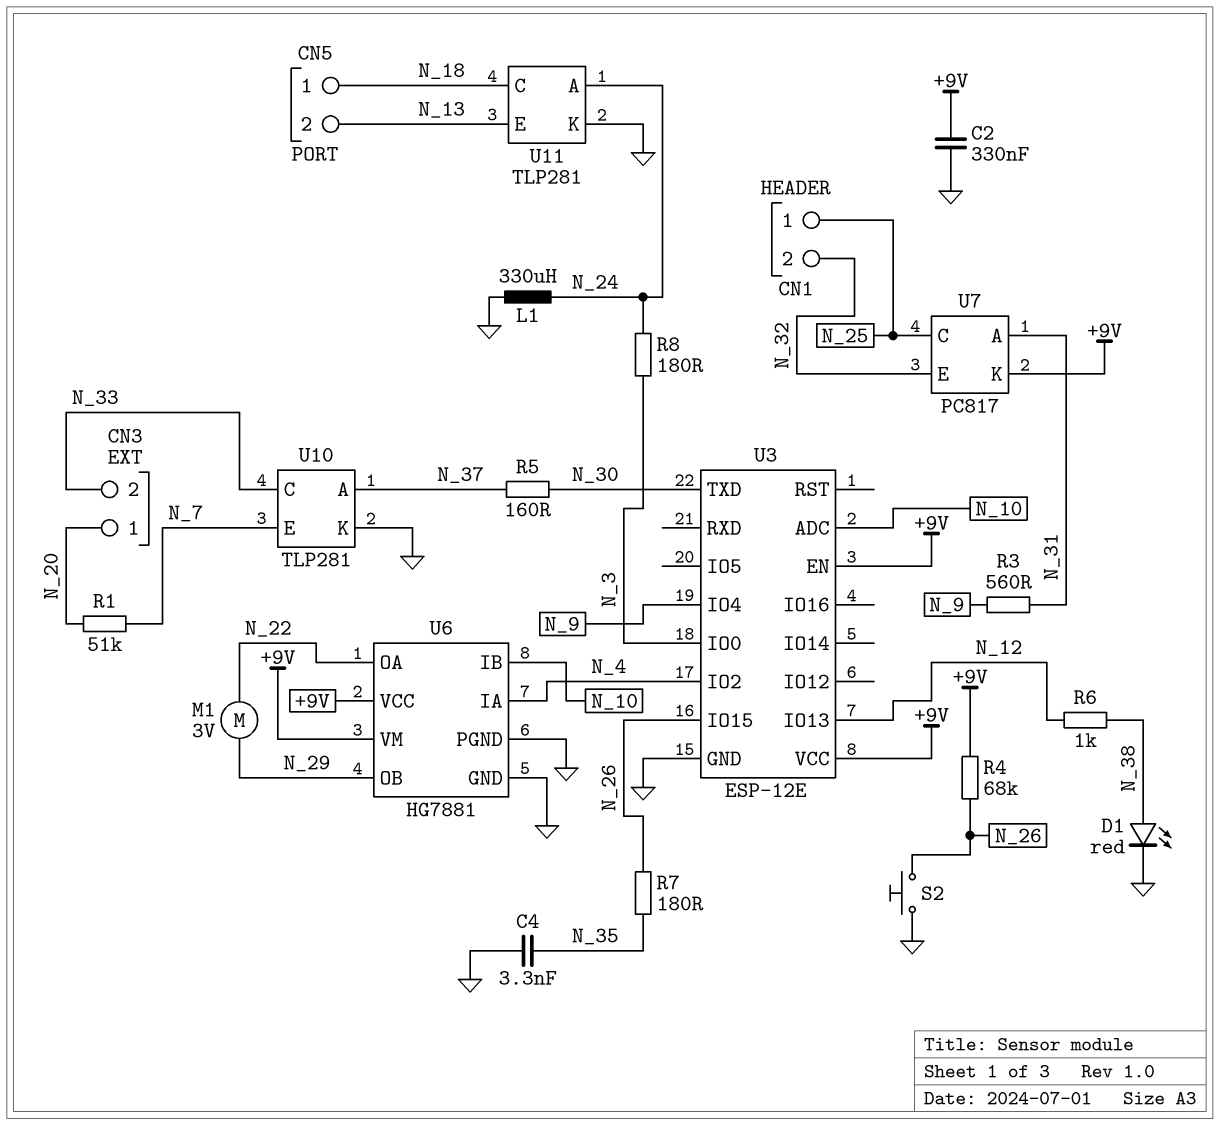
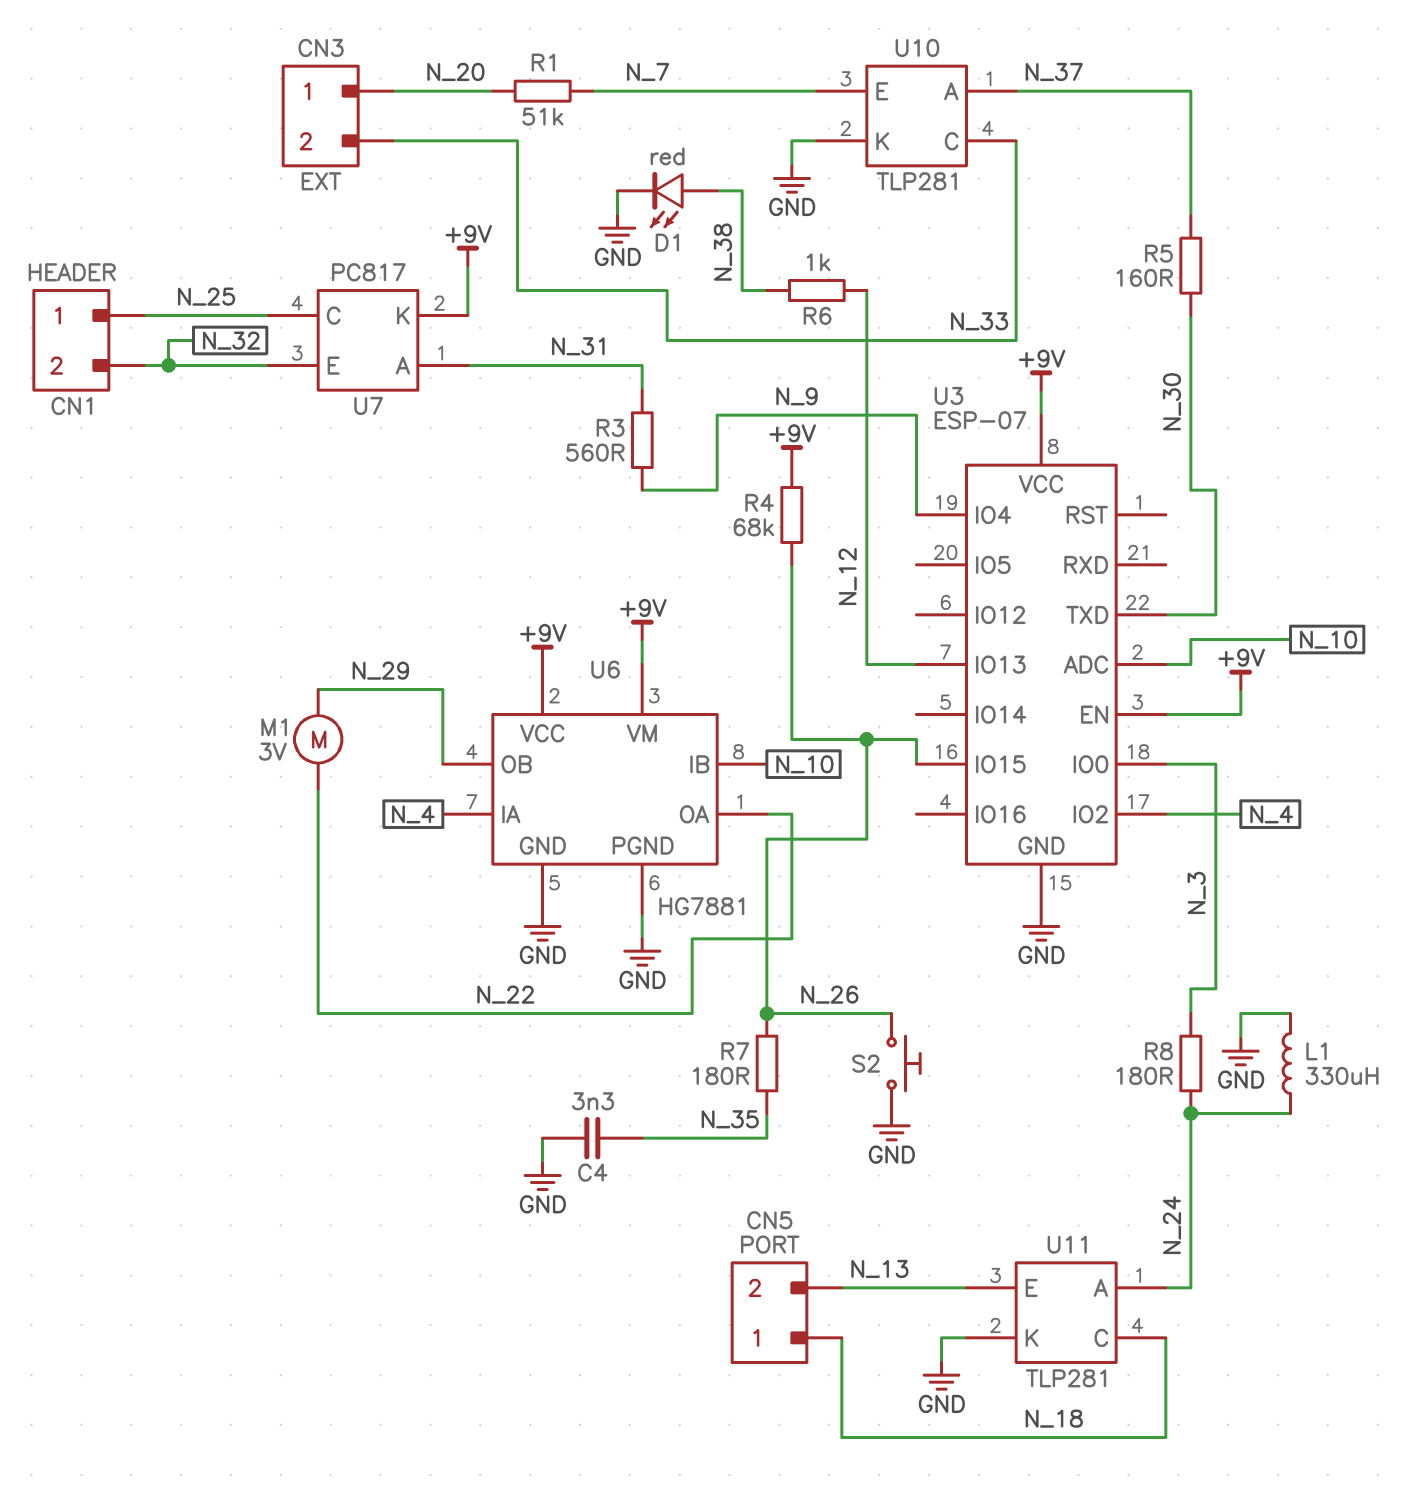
C2: 330nF (+9V, GND) -> none
U3: ESP-12E -> ESP-07

